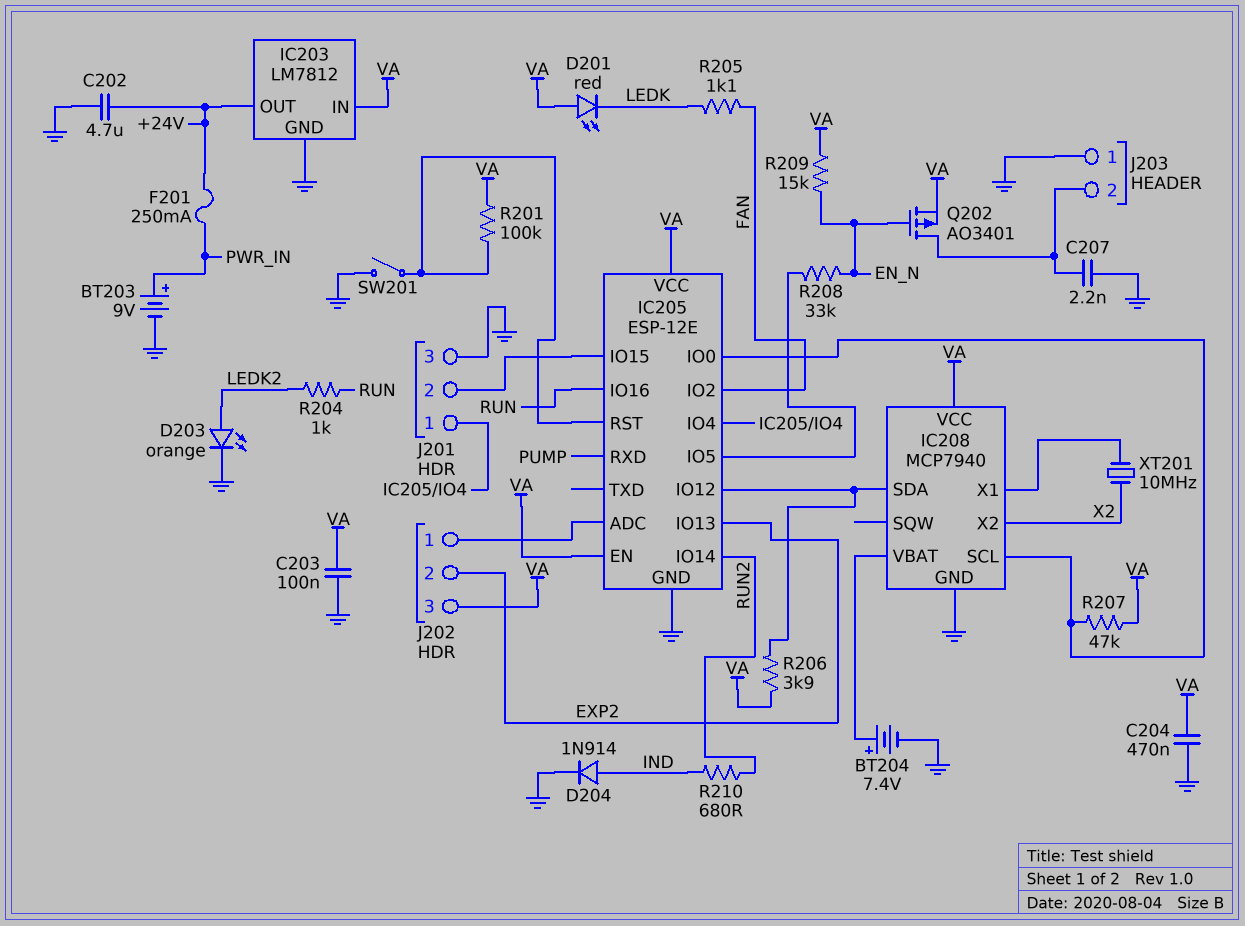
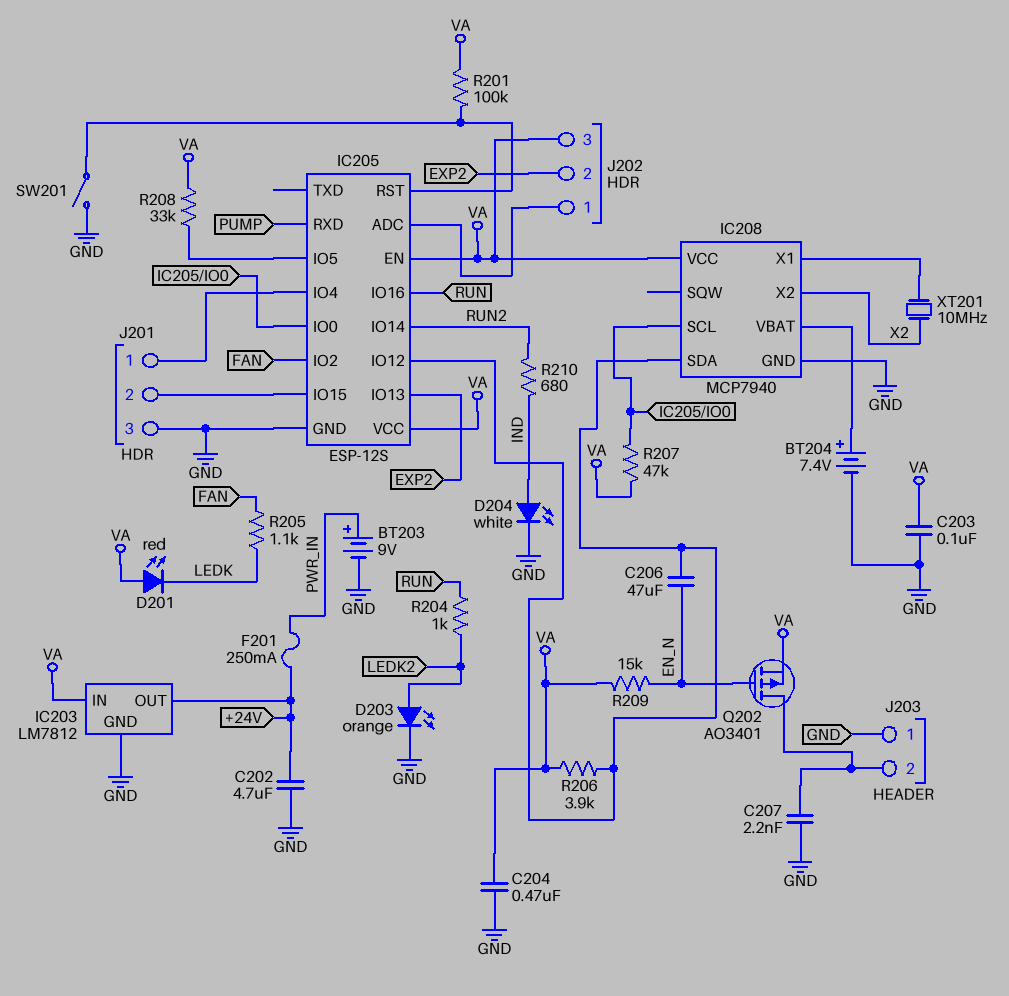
C206: none -> 47uF (EN_N, IC205/IO12)
D204: diode 1N914 (A IND, K GND) -> LED white (A IND, K GND)
IC205: ESP-12E -> ESP-12S
R208: 33k (EN_N, IC205/IO5) -> 33k (IC205/IO5, VA)

